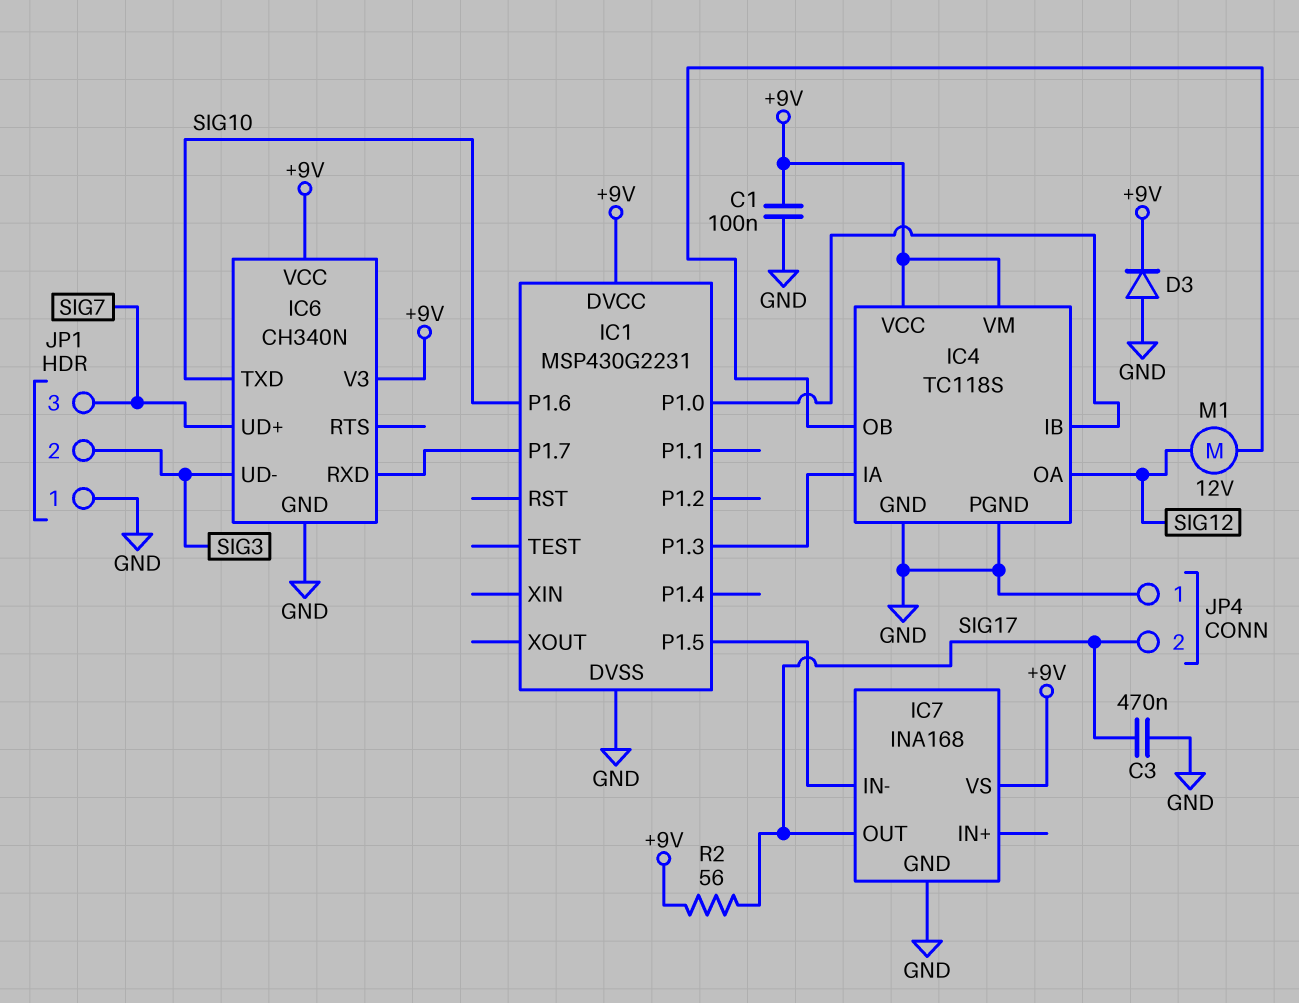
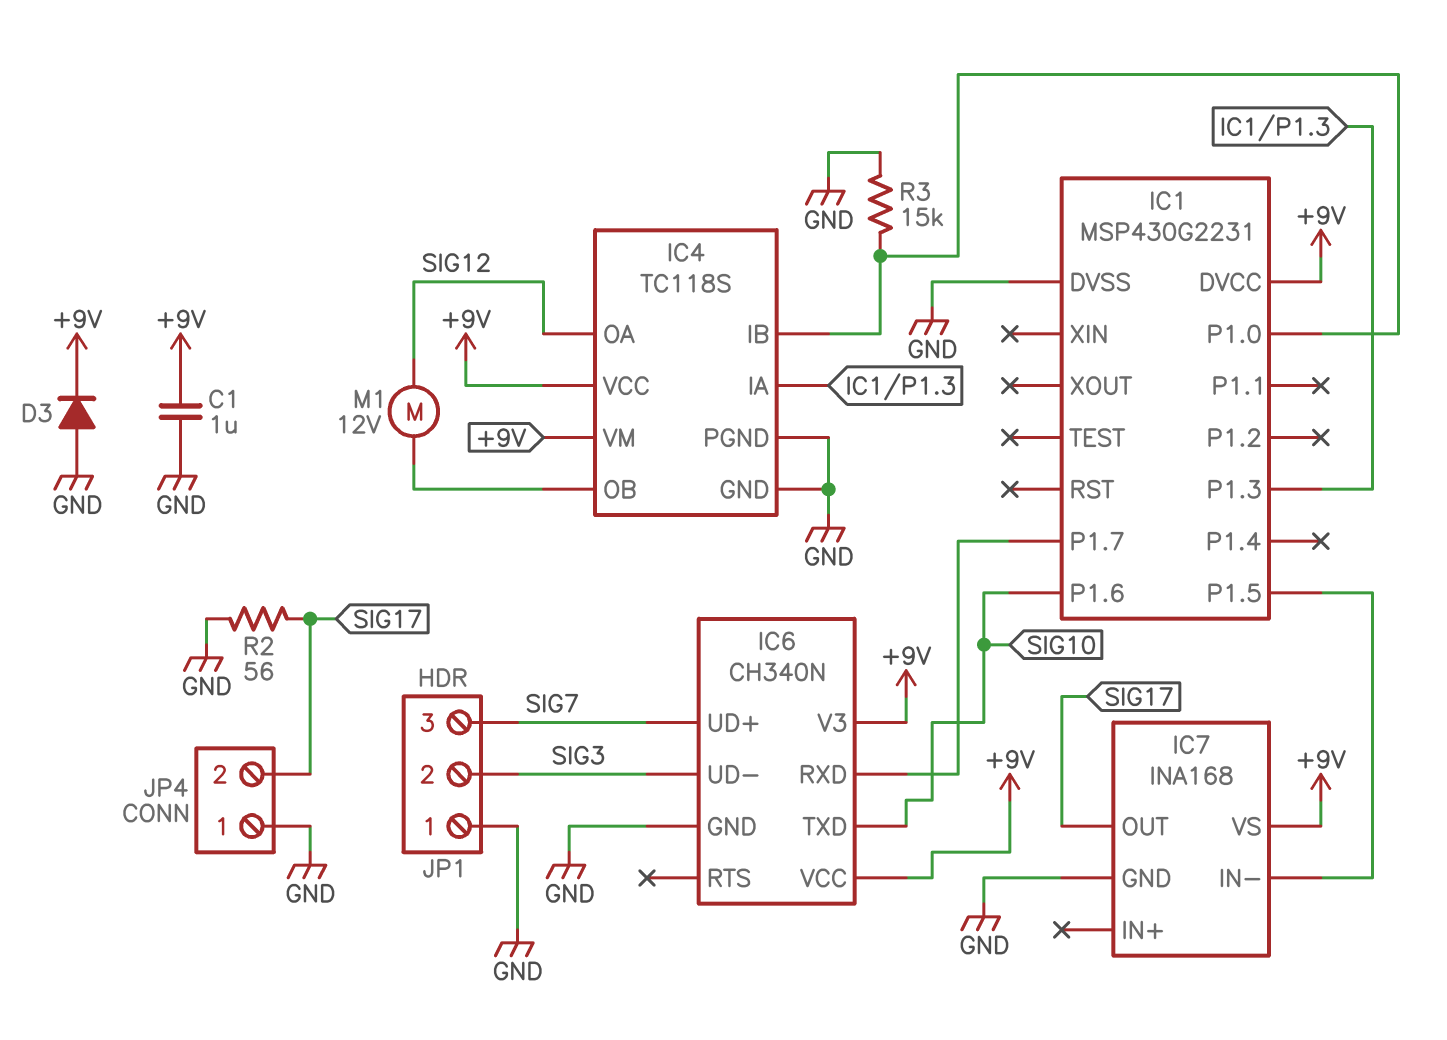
C1: 100nF (+9V, GND) -> 1uF (+9V, GND)
C3: 470nF (GND, SIG17) -> none
R2: 56 (+9V, SIG17) -> 56 (GND, SIG17)
R3: none -> 15k (GND, IC1/P1.0)

